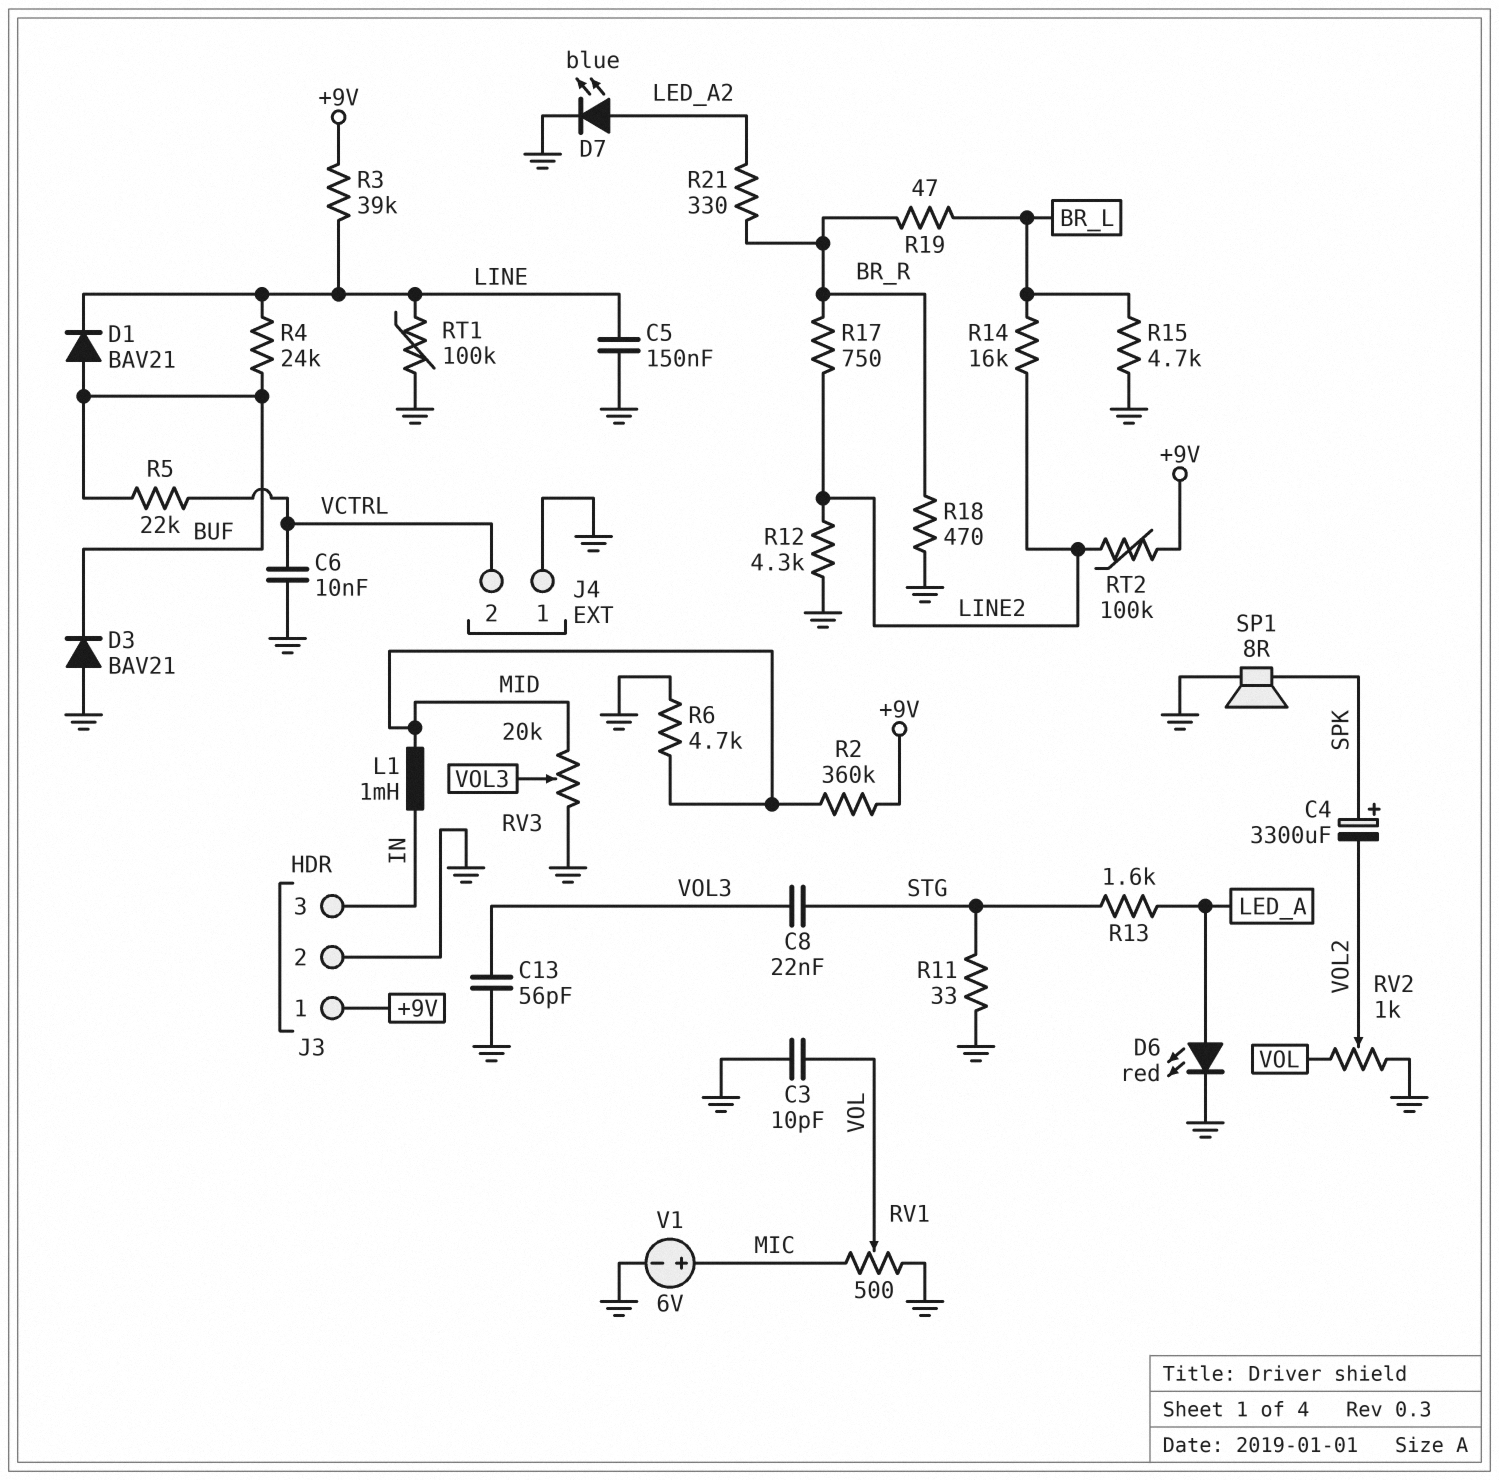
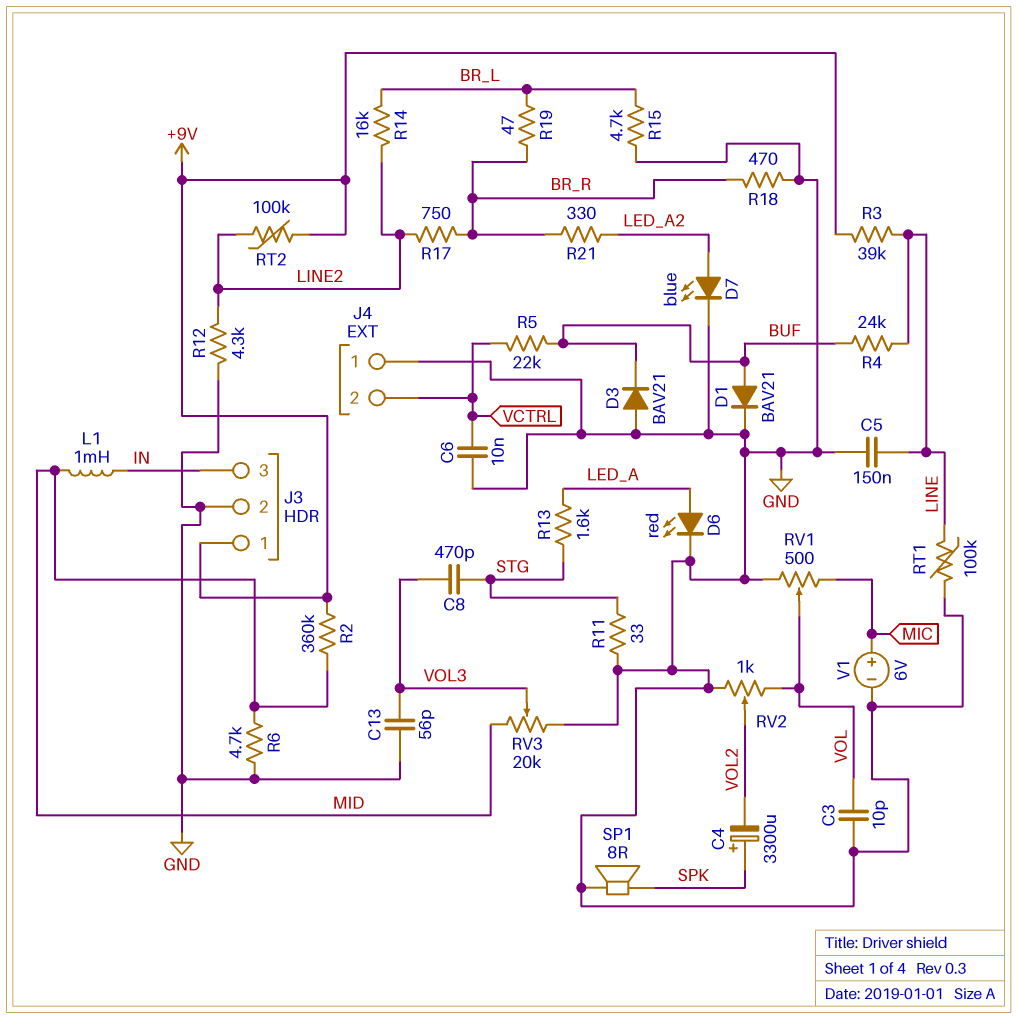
C8: 22nF (STG, VOL3) -> 470pF (STG, VOL3)
D1: diode BAV21 (A BUF, K LINE) -> diode BAV21 (A BUF, K GND)

